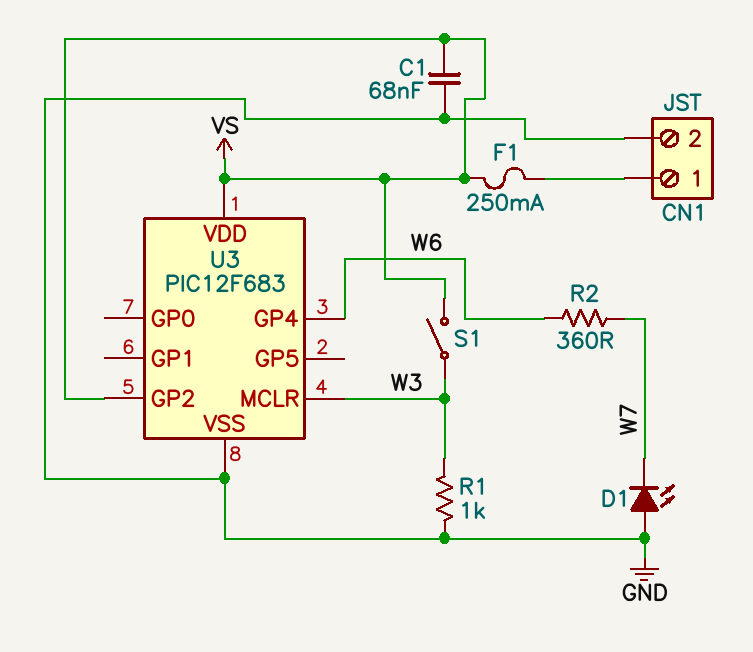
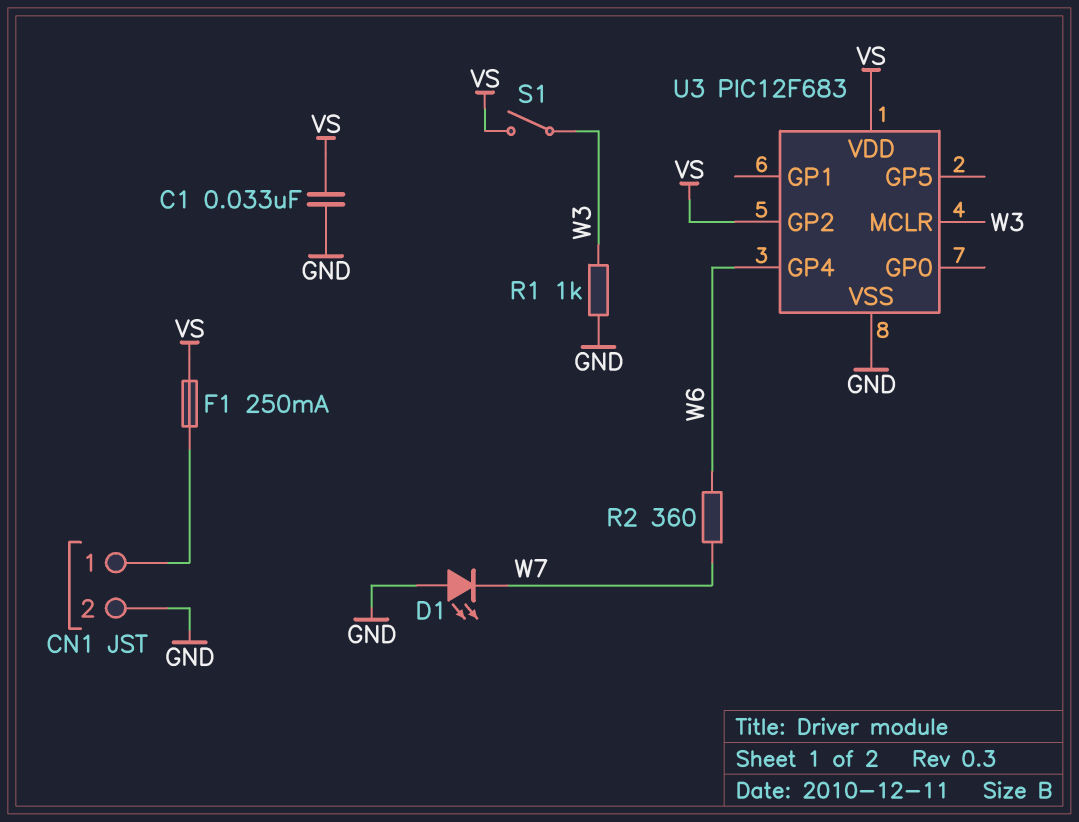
C1: 68nF (GND, VS) -> 33nF (GND, VS)

